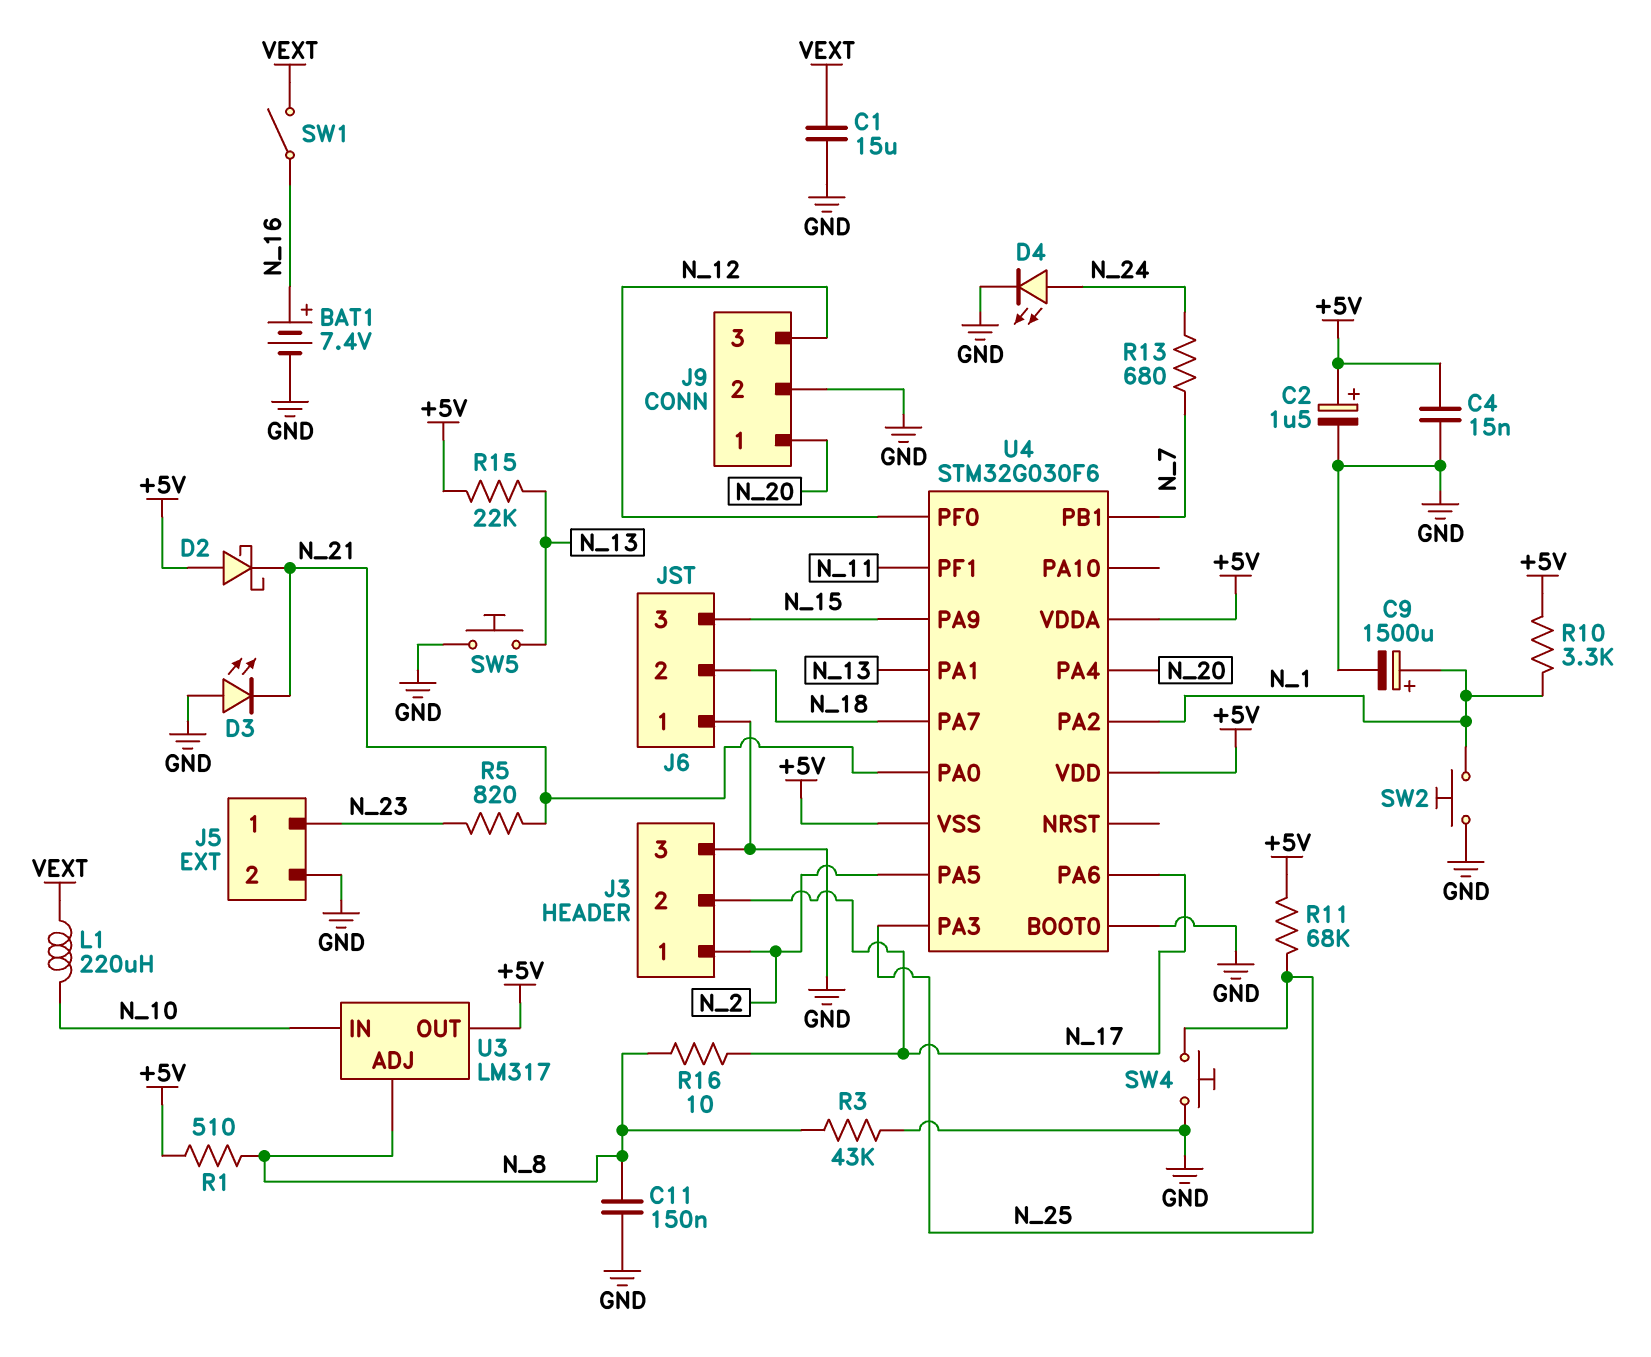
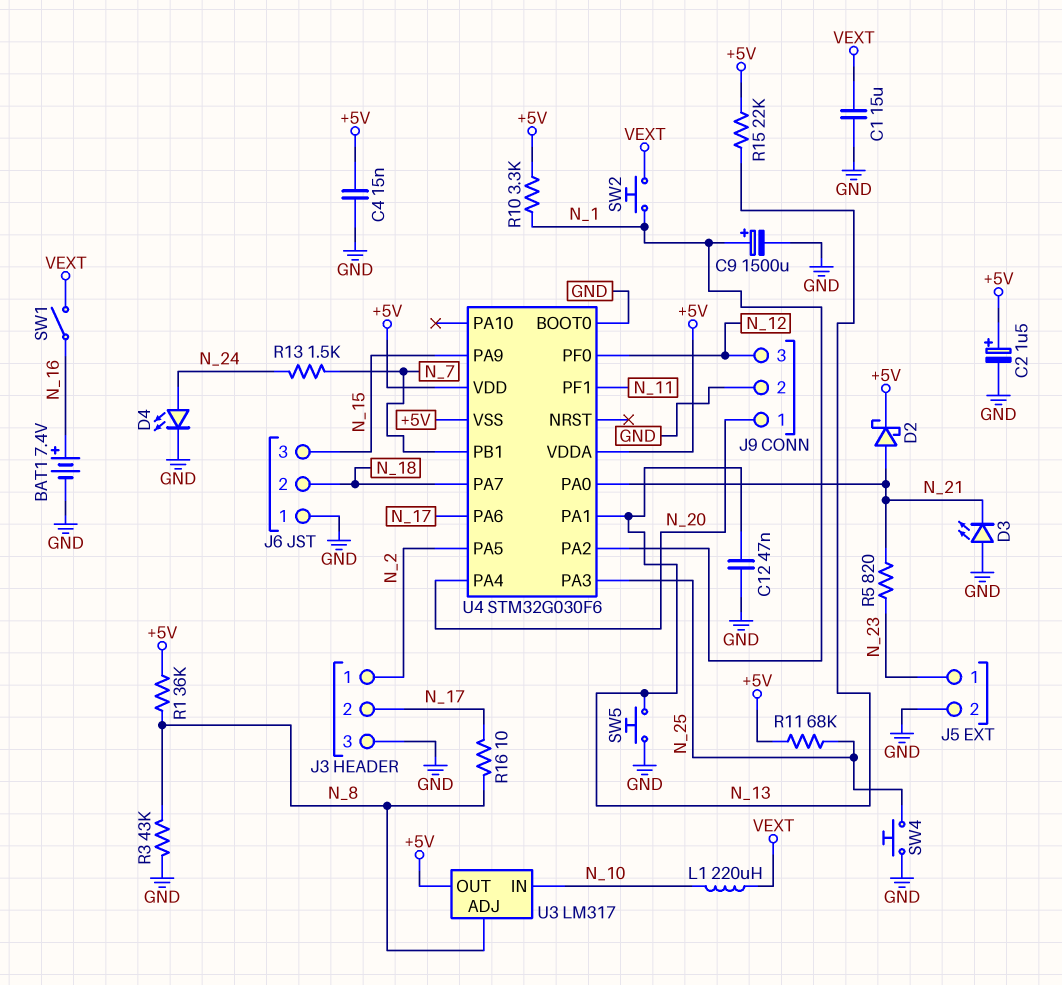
C11: 150nF (GND, N_8) -> none
C12: none -> 47nF (GND, N_13)
D2: schottky (A +5V, K N_21) -> schottky (A N_21, K +5V)
R1: 510 (+5V, N_8) -> 36k (+5V, N_8)
R13: 680 (N_7, N_24) -> 1.5k (N_7, N_24)
SW2: button (GND, N_1) -> button (N_1, VEXT)

